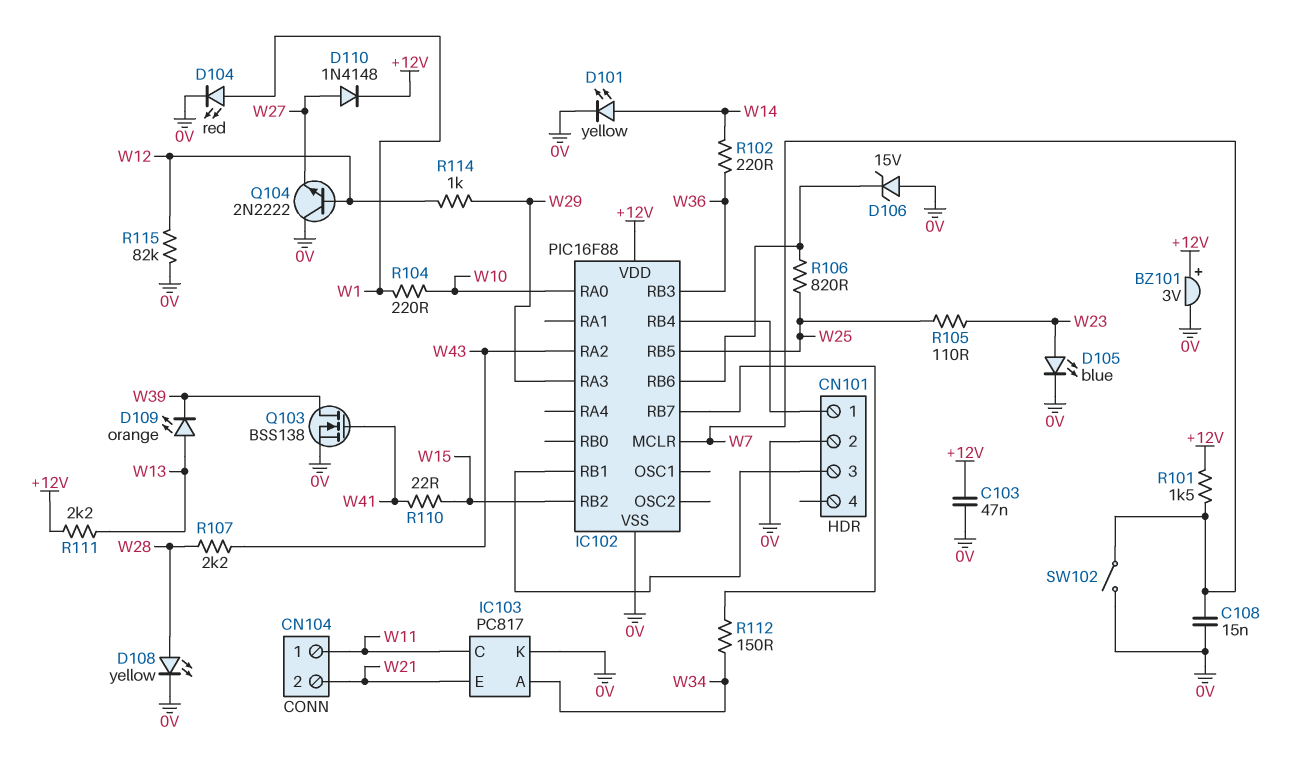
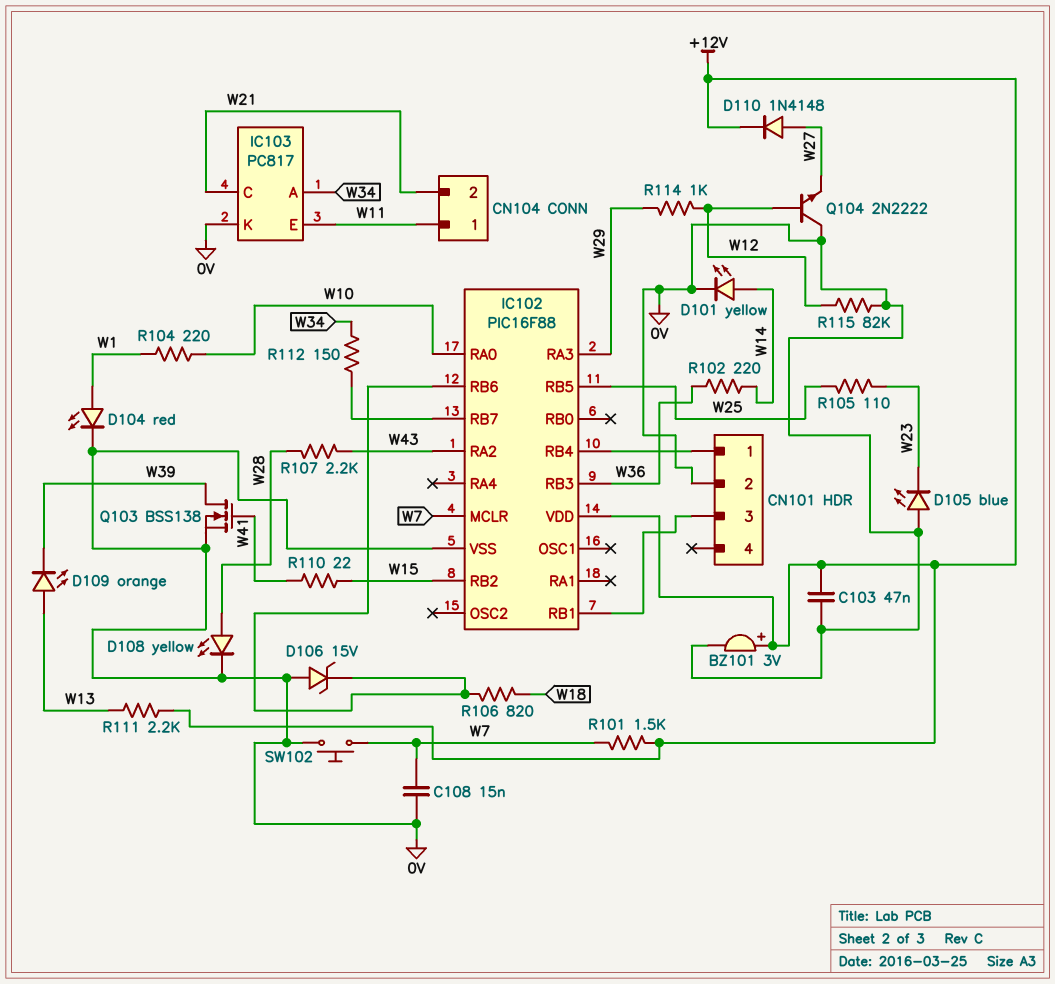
D105: LED blue (A W23, K 0V) -> LED blue (A 0V, K W23)
IC103 pin C: W11 -> W21
IC103 pin E: W21 -> W11
R106: 820 (IC102/RB6, W25) -> 820 (IC102/RB6, W18)
SW102: switch (0V, W7) -> button (0V, W7)

